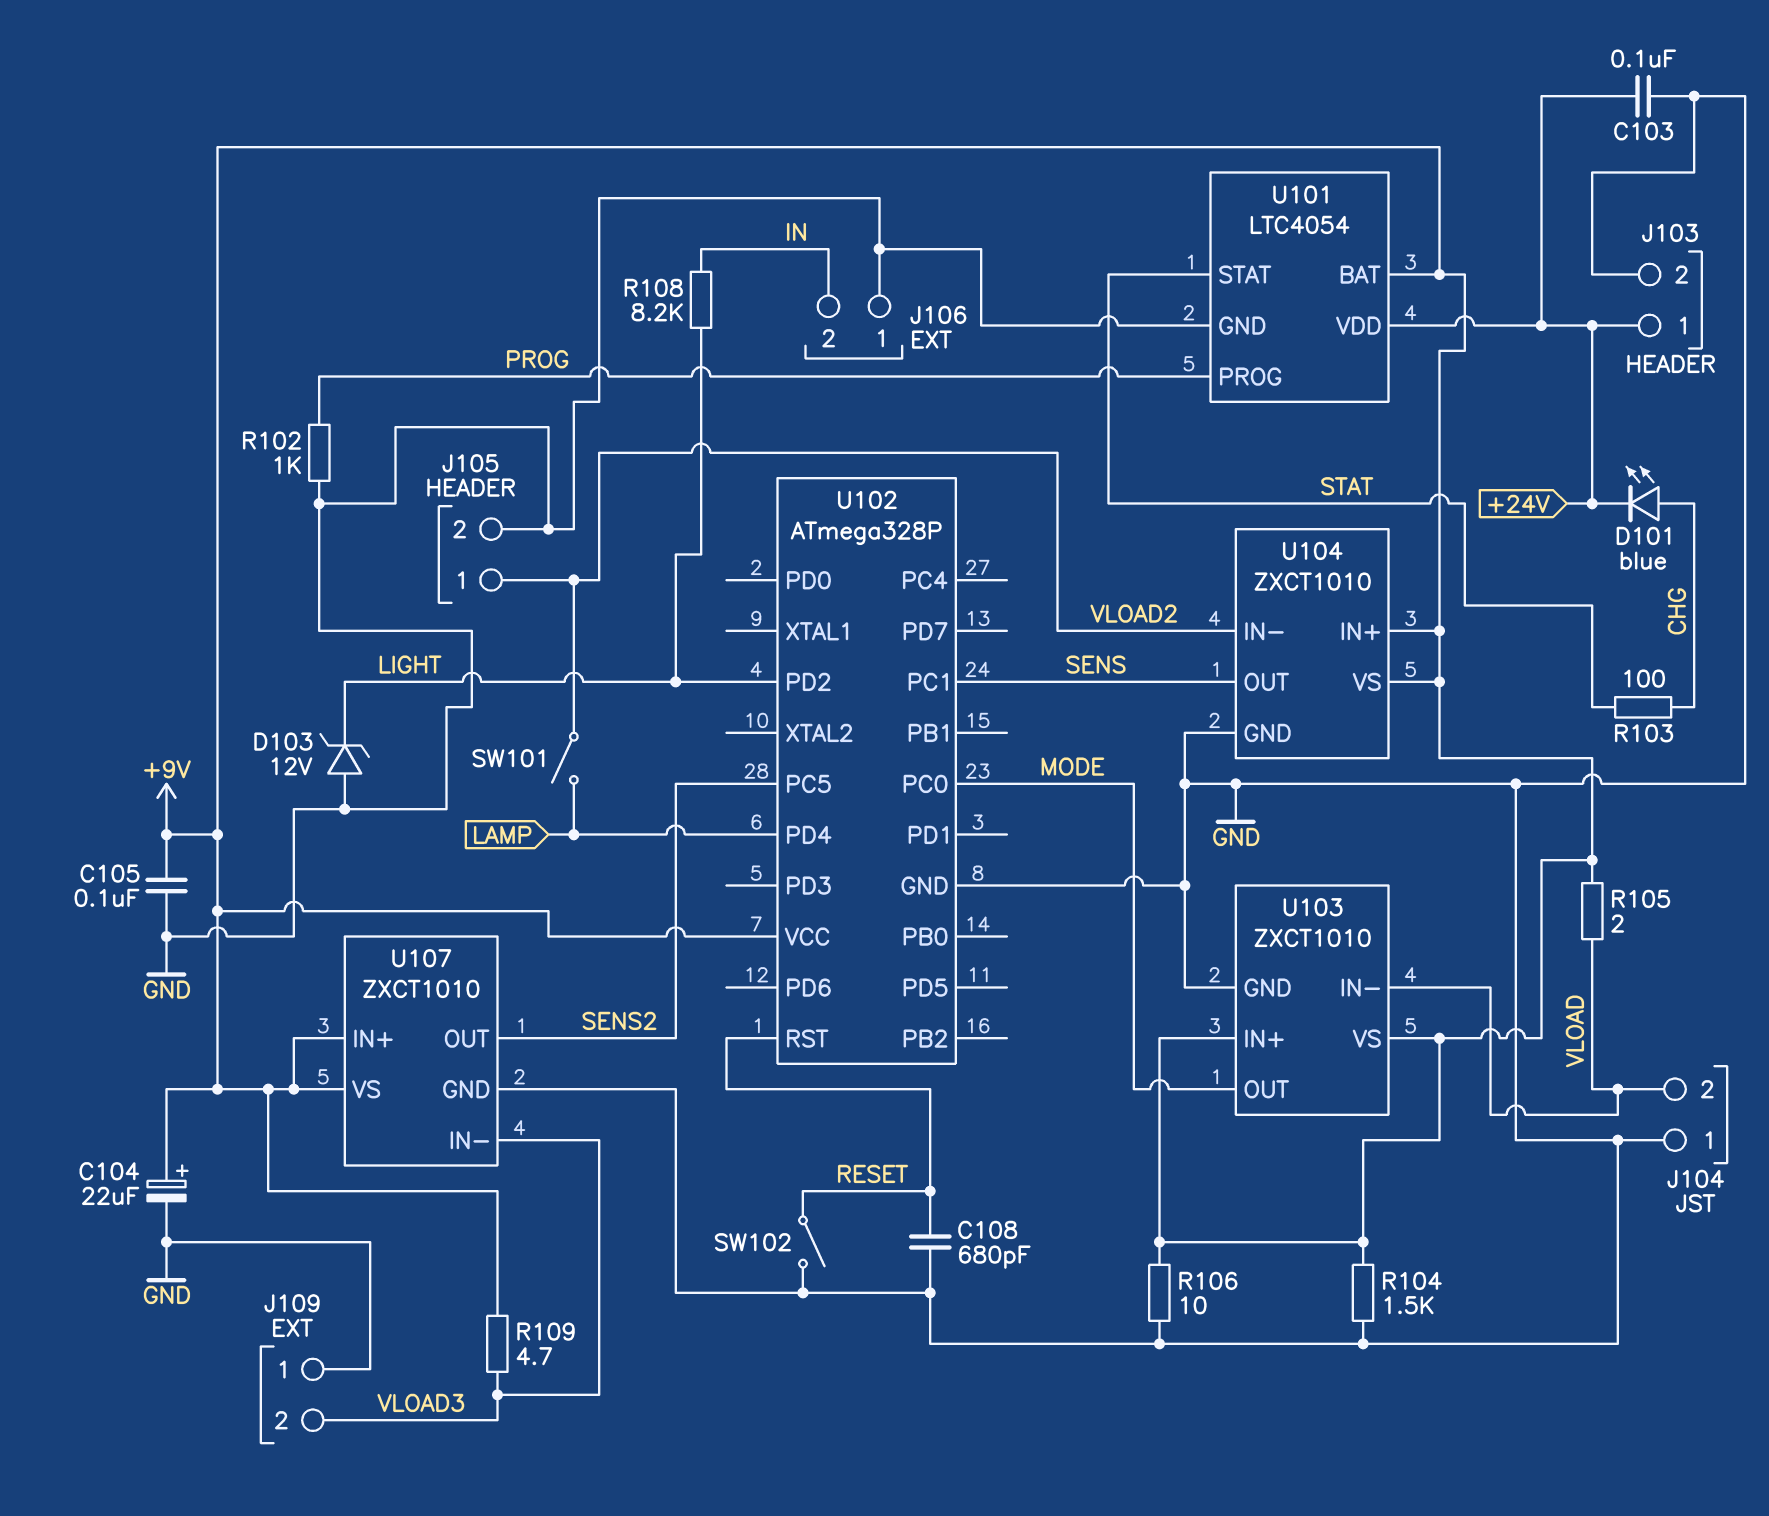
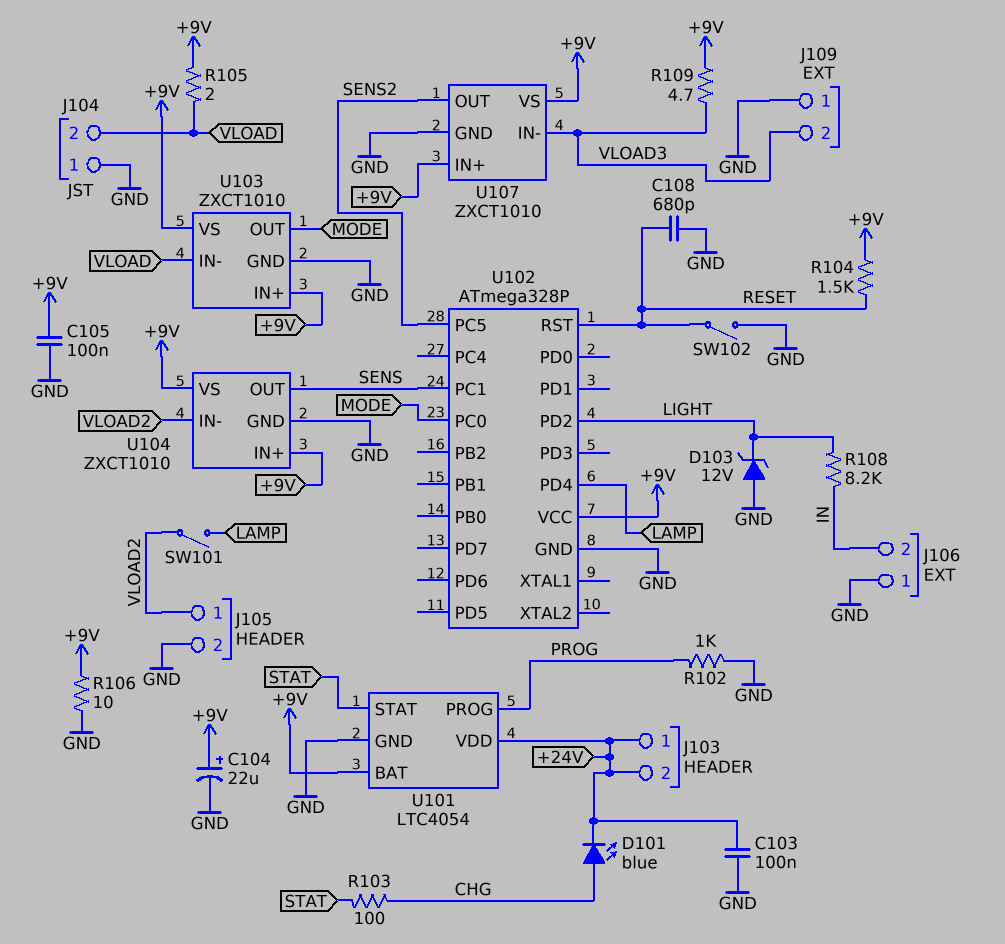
J103 pin 2: GND -> +24V
R104: 1.5k (+9V, GND) -> 1.5k (+9V, RESET)

